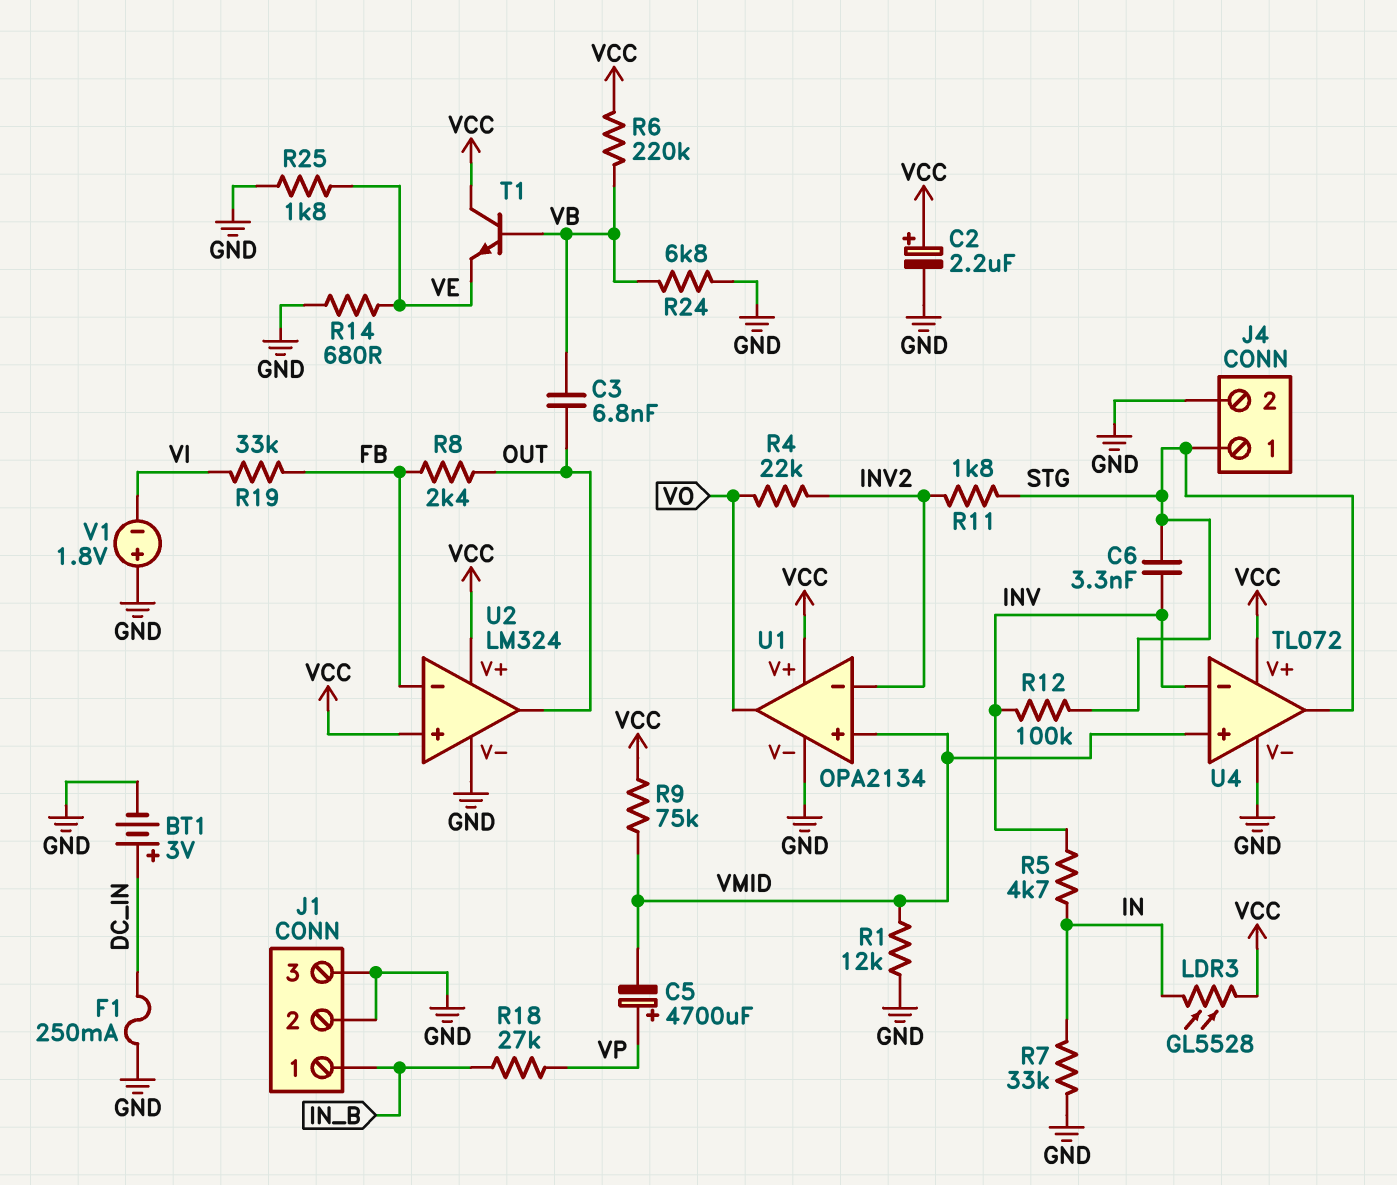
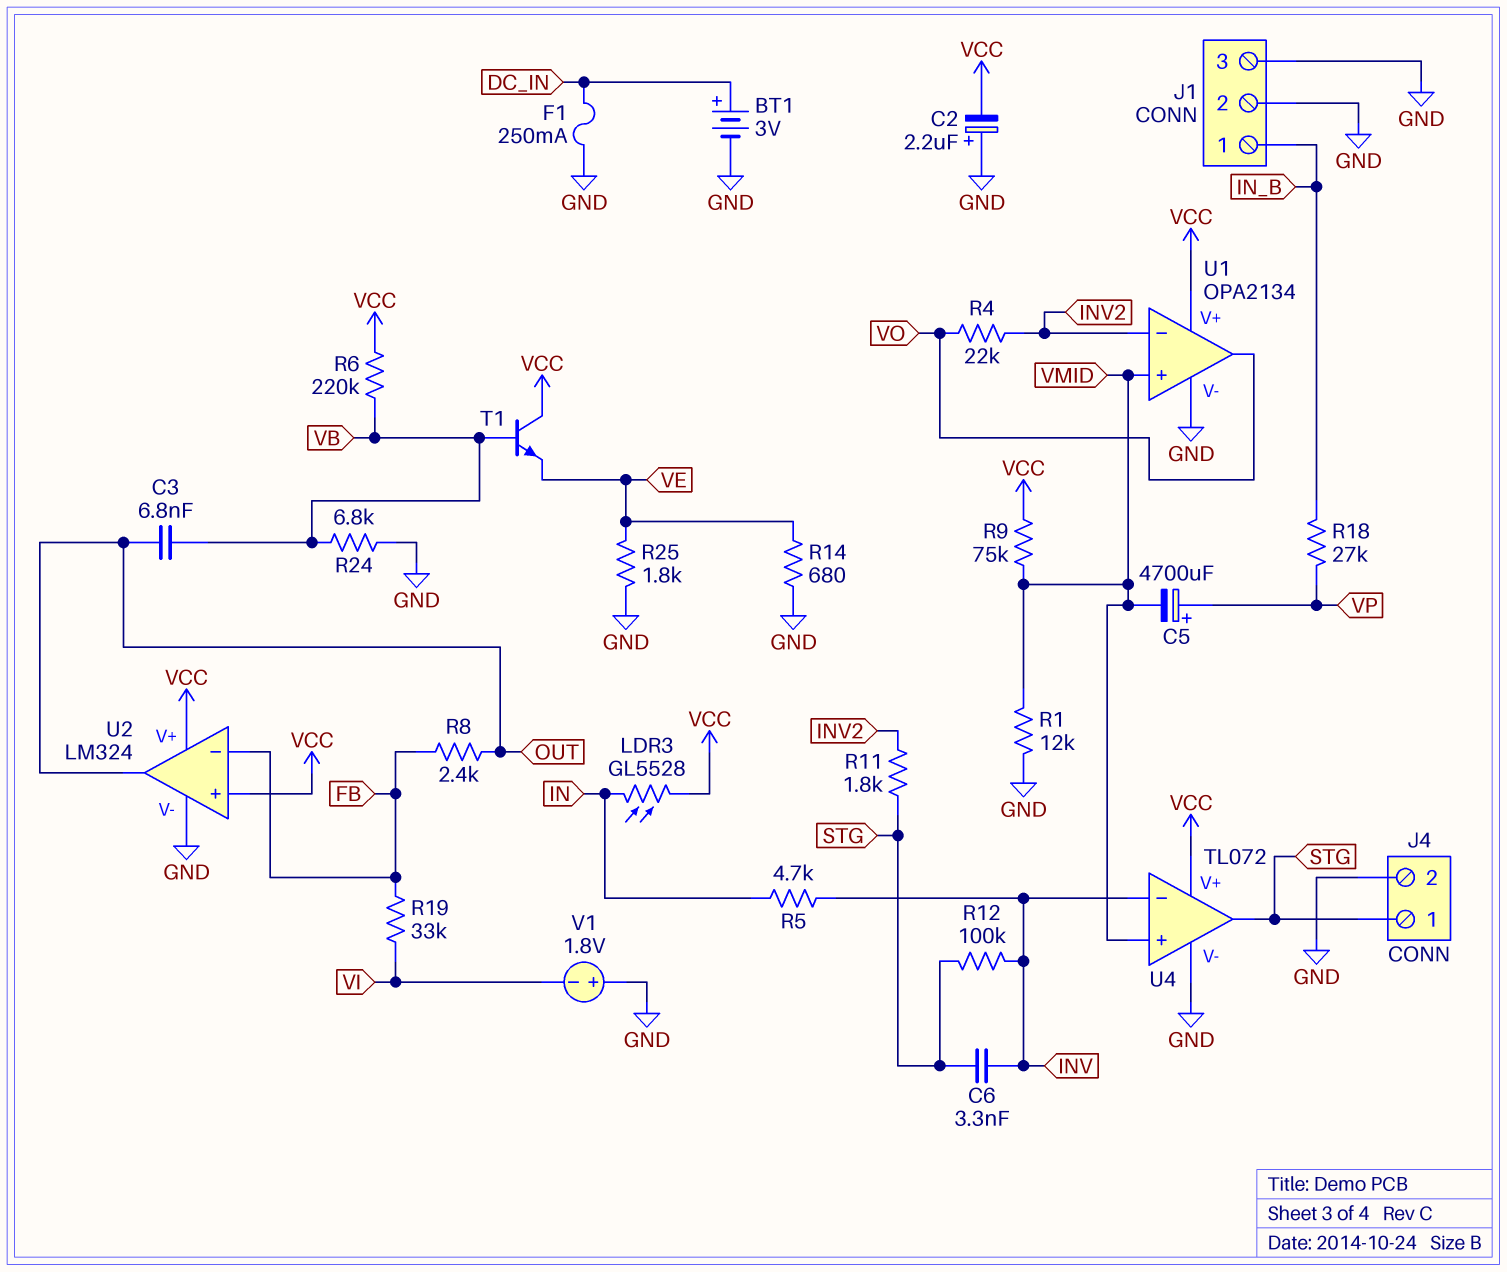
C2: 2.2uF (plus VCC, minus GND) -> 2.2uF (plus GND, minus VCC)
R7: 33k (GND, IN) -> none

